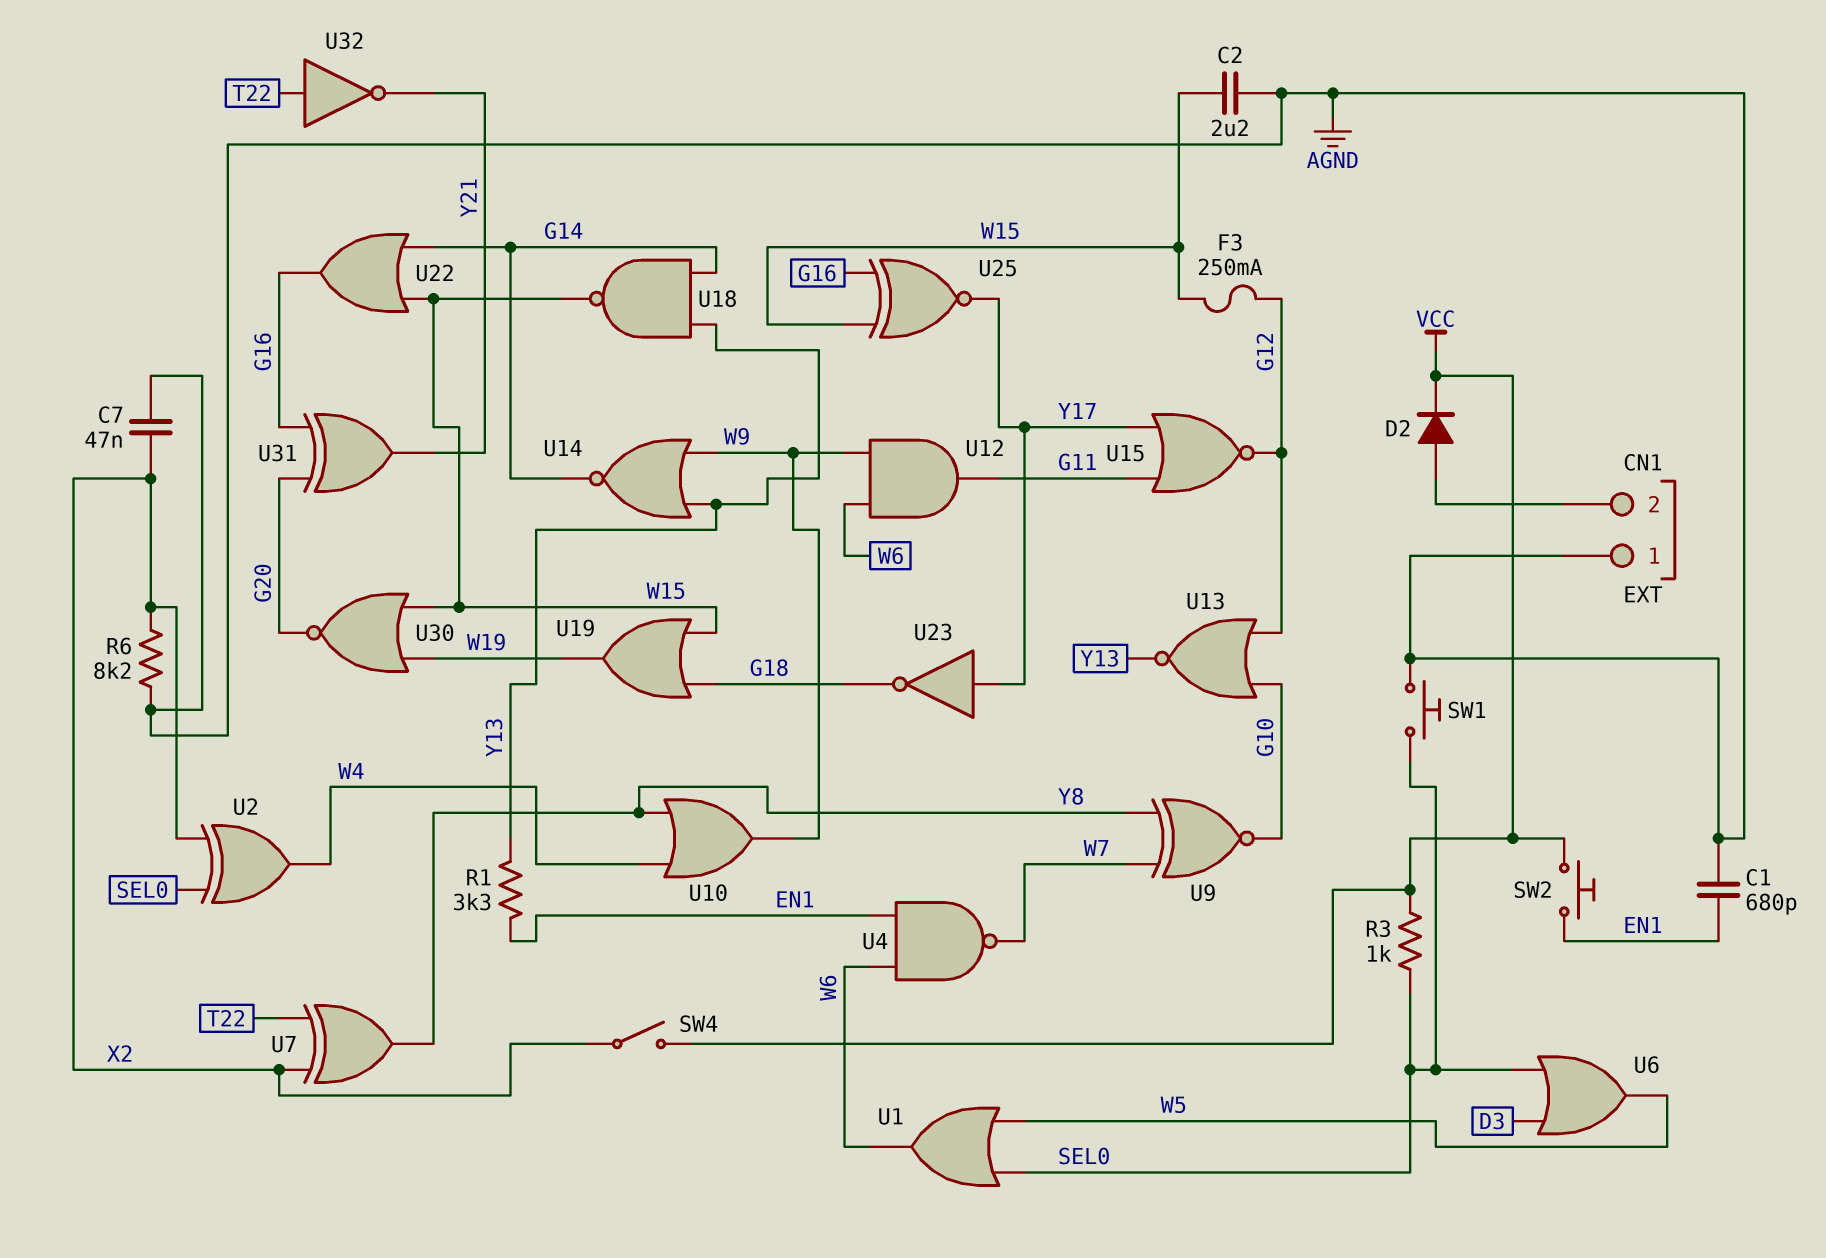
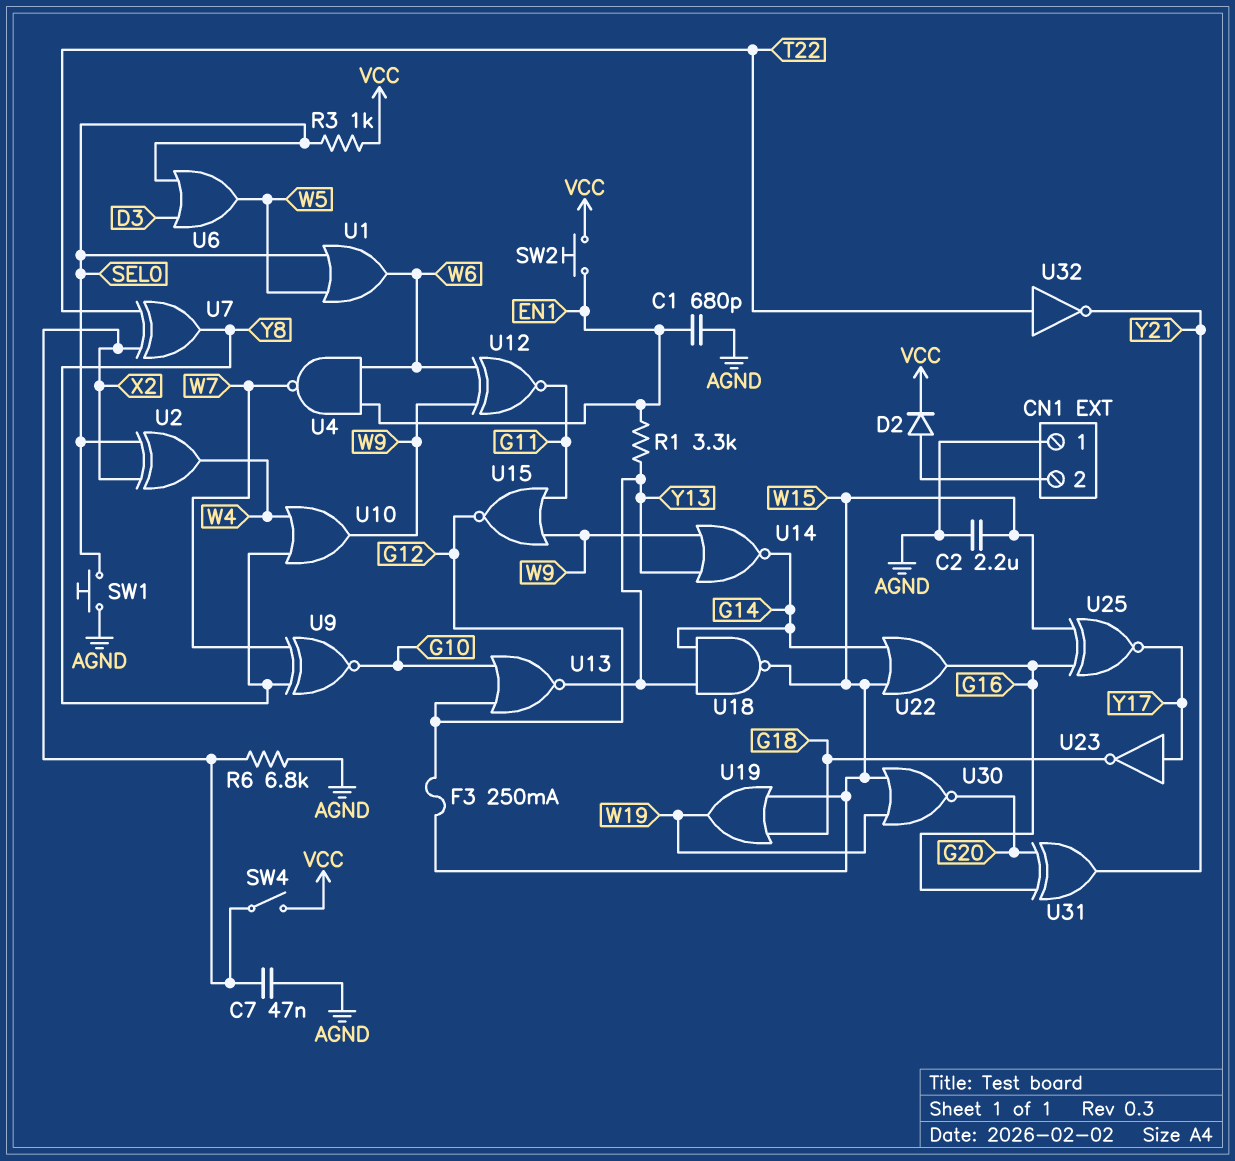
R6: 8.2k (AGND, X2) -> 6.8k (AGND, X2)
U12: AND (in W6, in W9, out G11) -> XNOR (in W6, in W9, out G11)
U15: NOR (in G11, in Y17, out G12) -> NOR (in G11, in W9, out G12)

